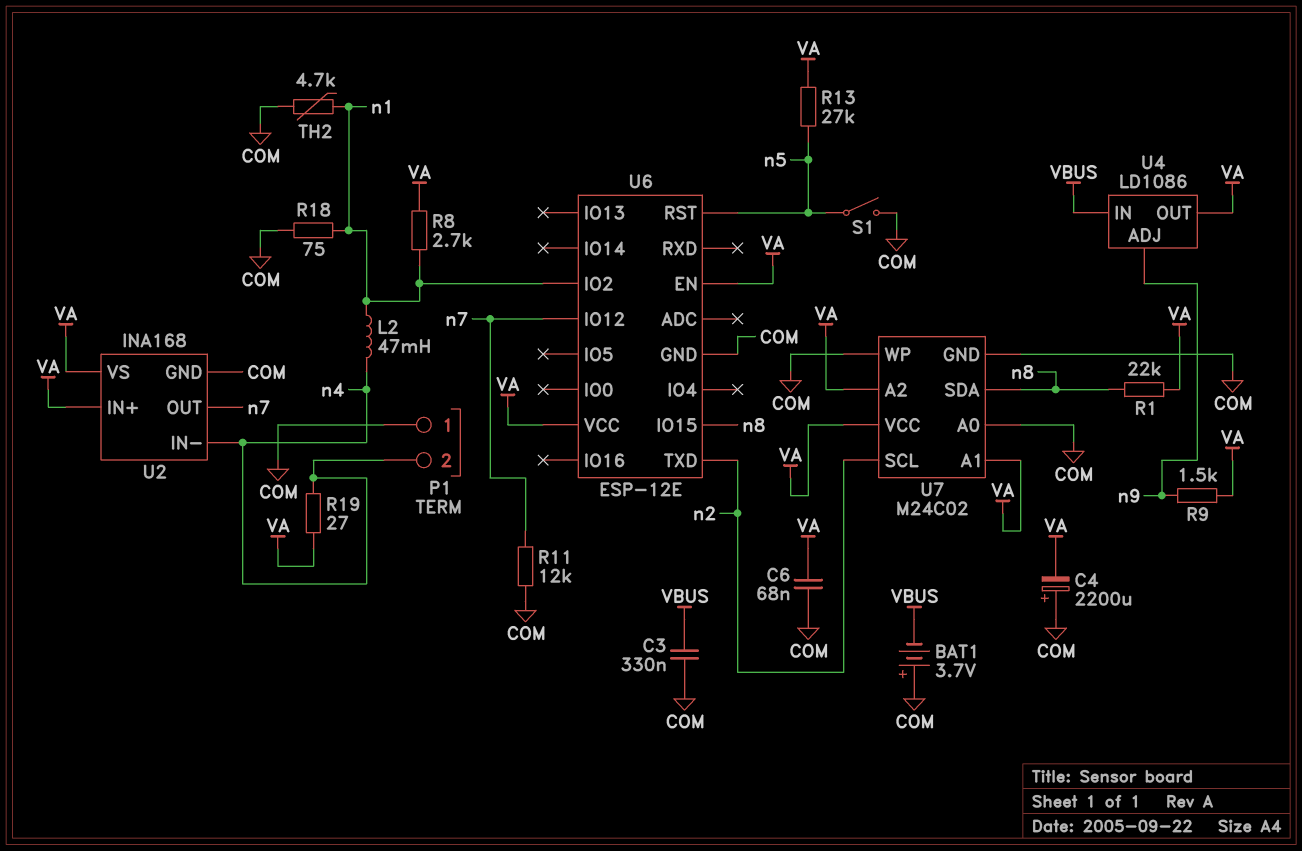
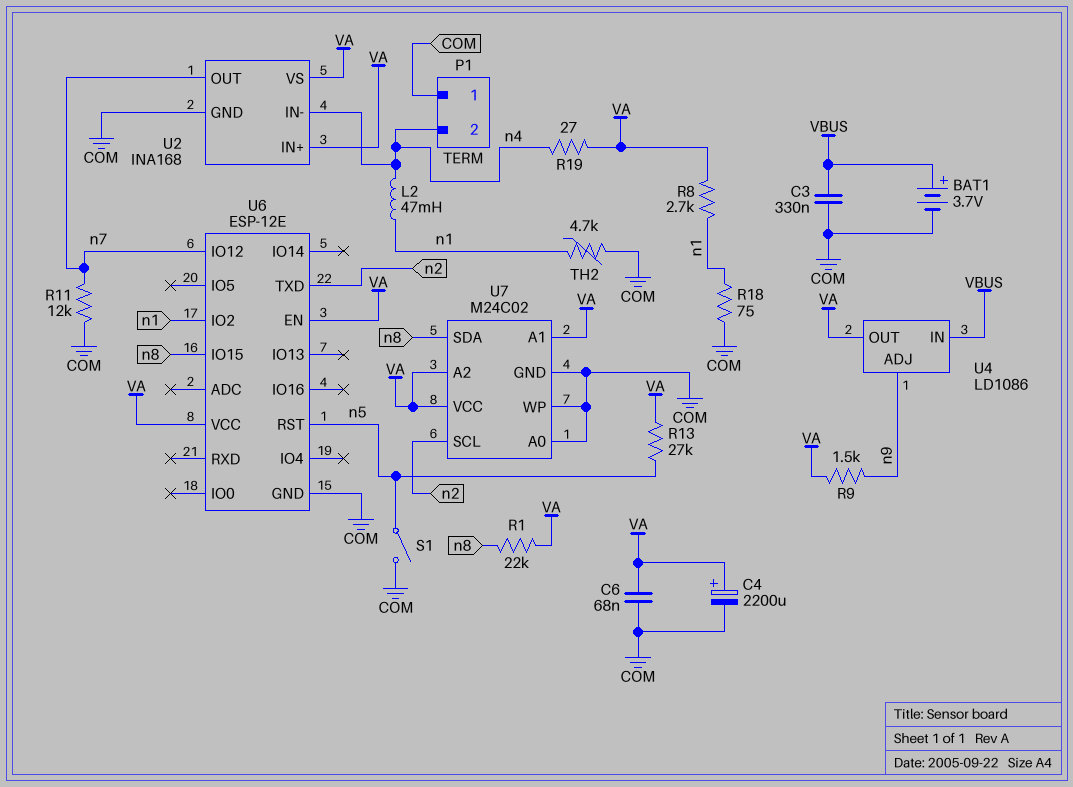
BAT1: 3.7V (plus COM, minus VBUS) -> 3.7V (plus VBUS, minus COM)
C4: 2200uF (plus COM, minus VA) -> 2200uF (plus VA, minus COM)

